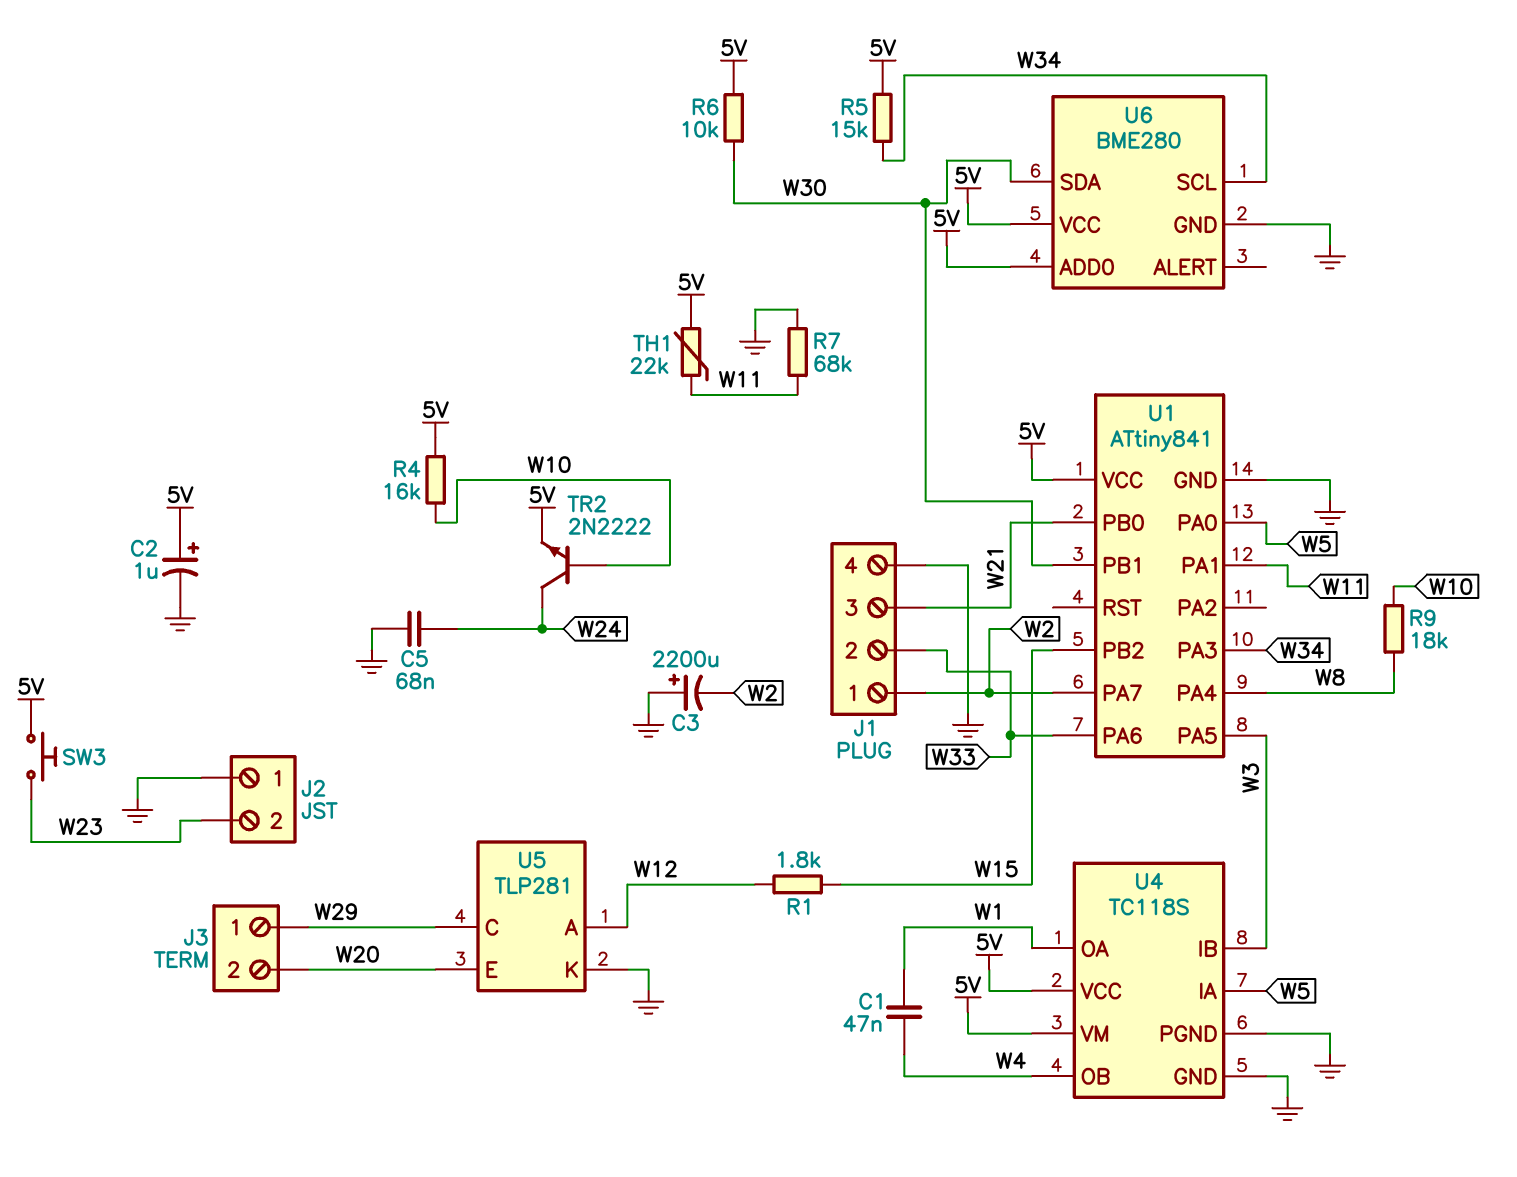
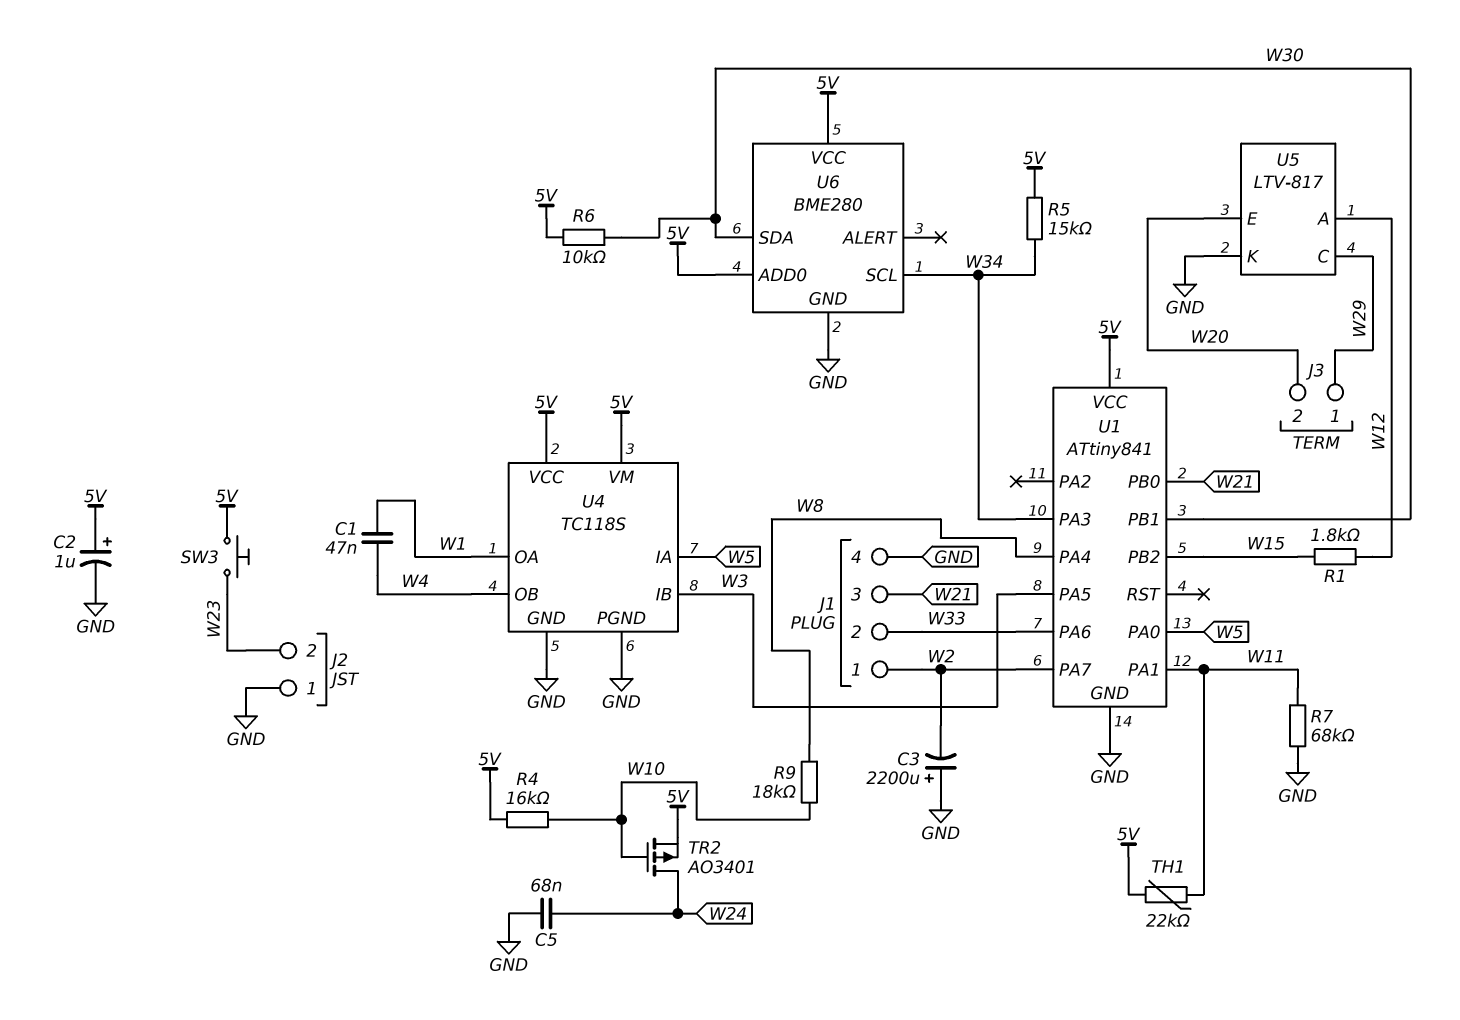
TR2: NPN 2N2222 (B W10, C W24, E 5V) -> PMOS AO3401 (G W10, D W24, S 5V)
U5: TLP281 -> LTV-817

